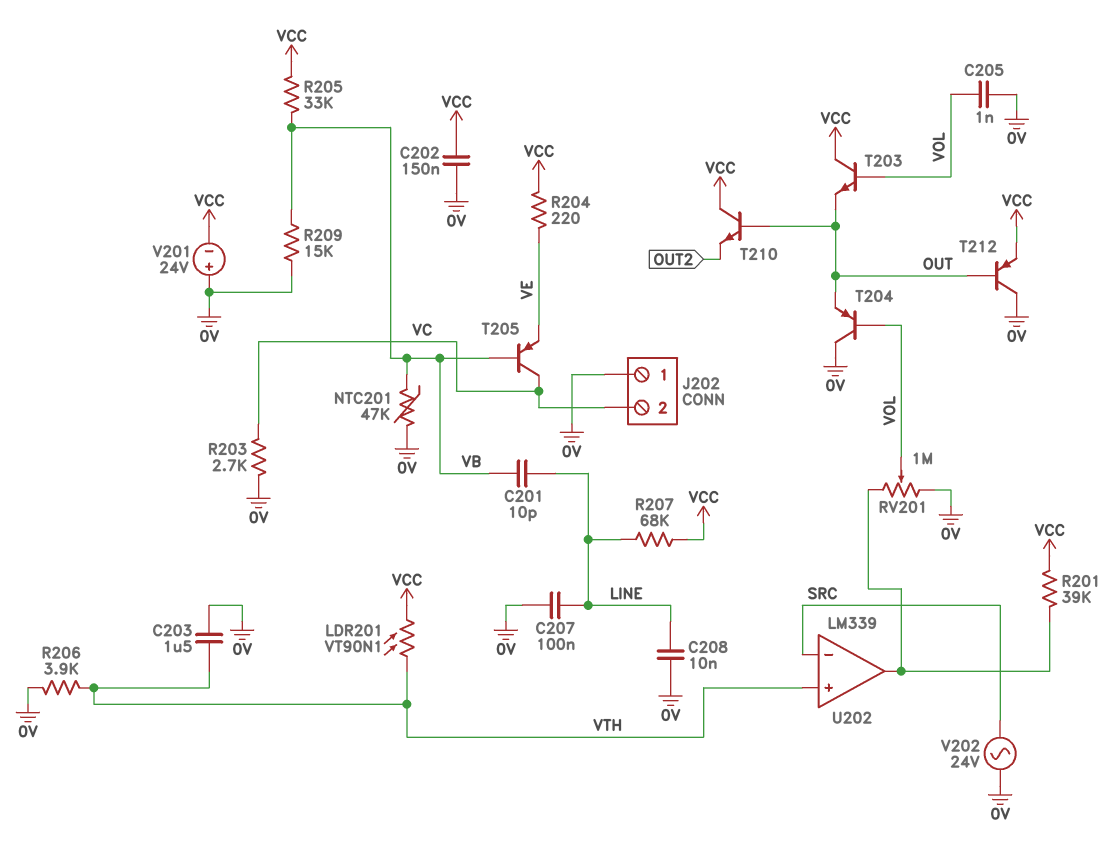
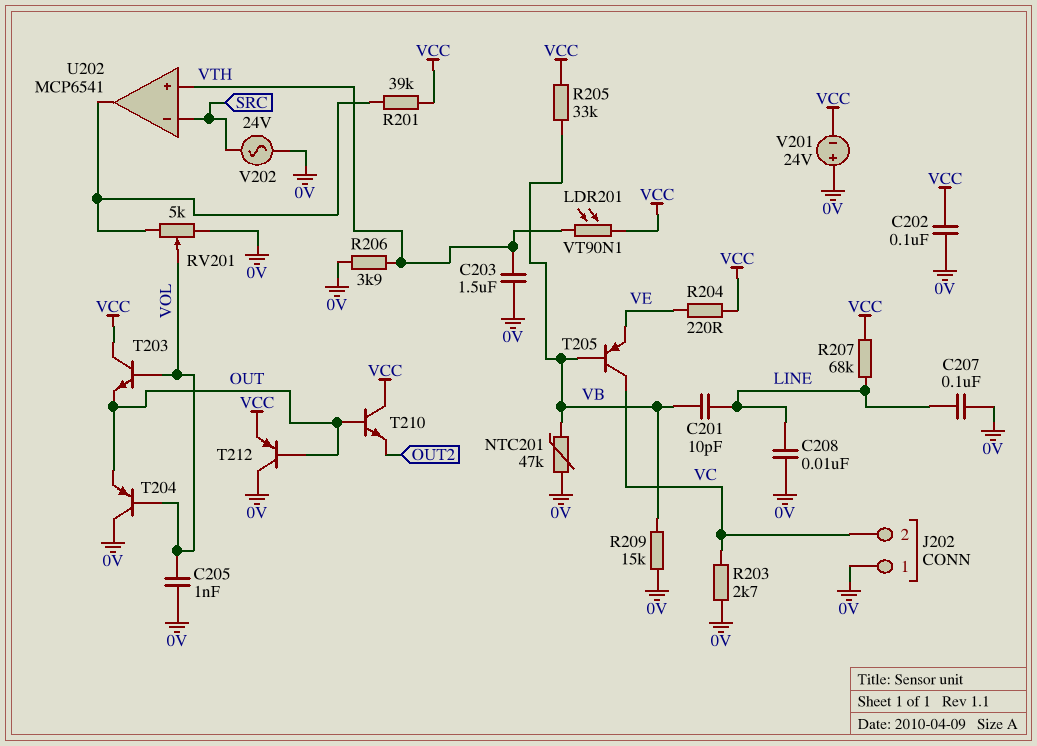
C202: 150nF (0V, VCC) -> 100nF (0V, VCC)
RV201: 1M (0V, U202/out, wiper VOL) -> 5k (0V, U202/out, wiper VOL)
U202: LM339 -> MCP6541

